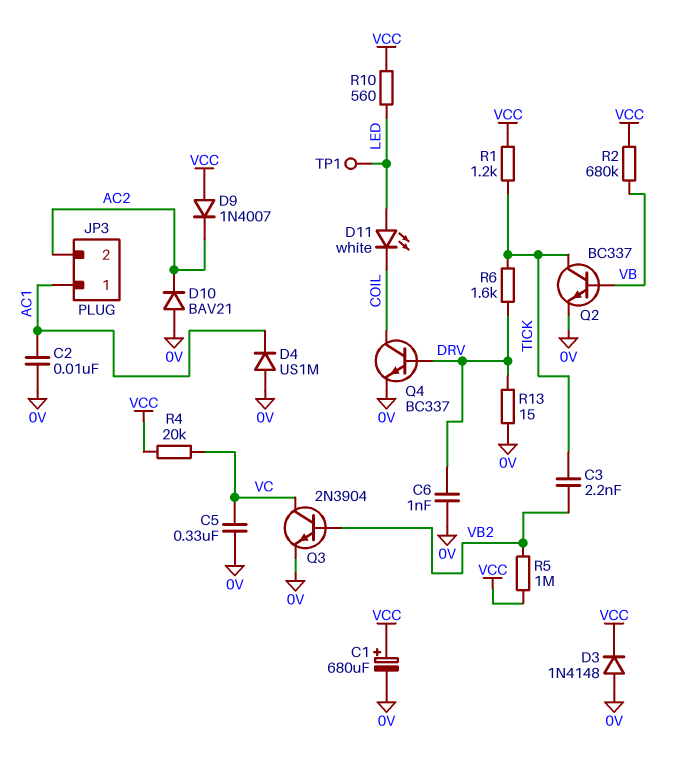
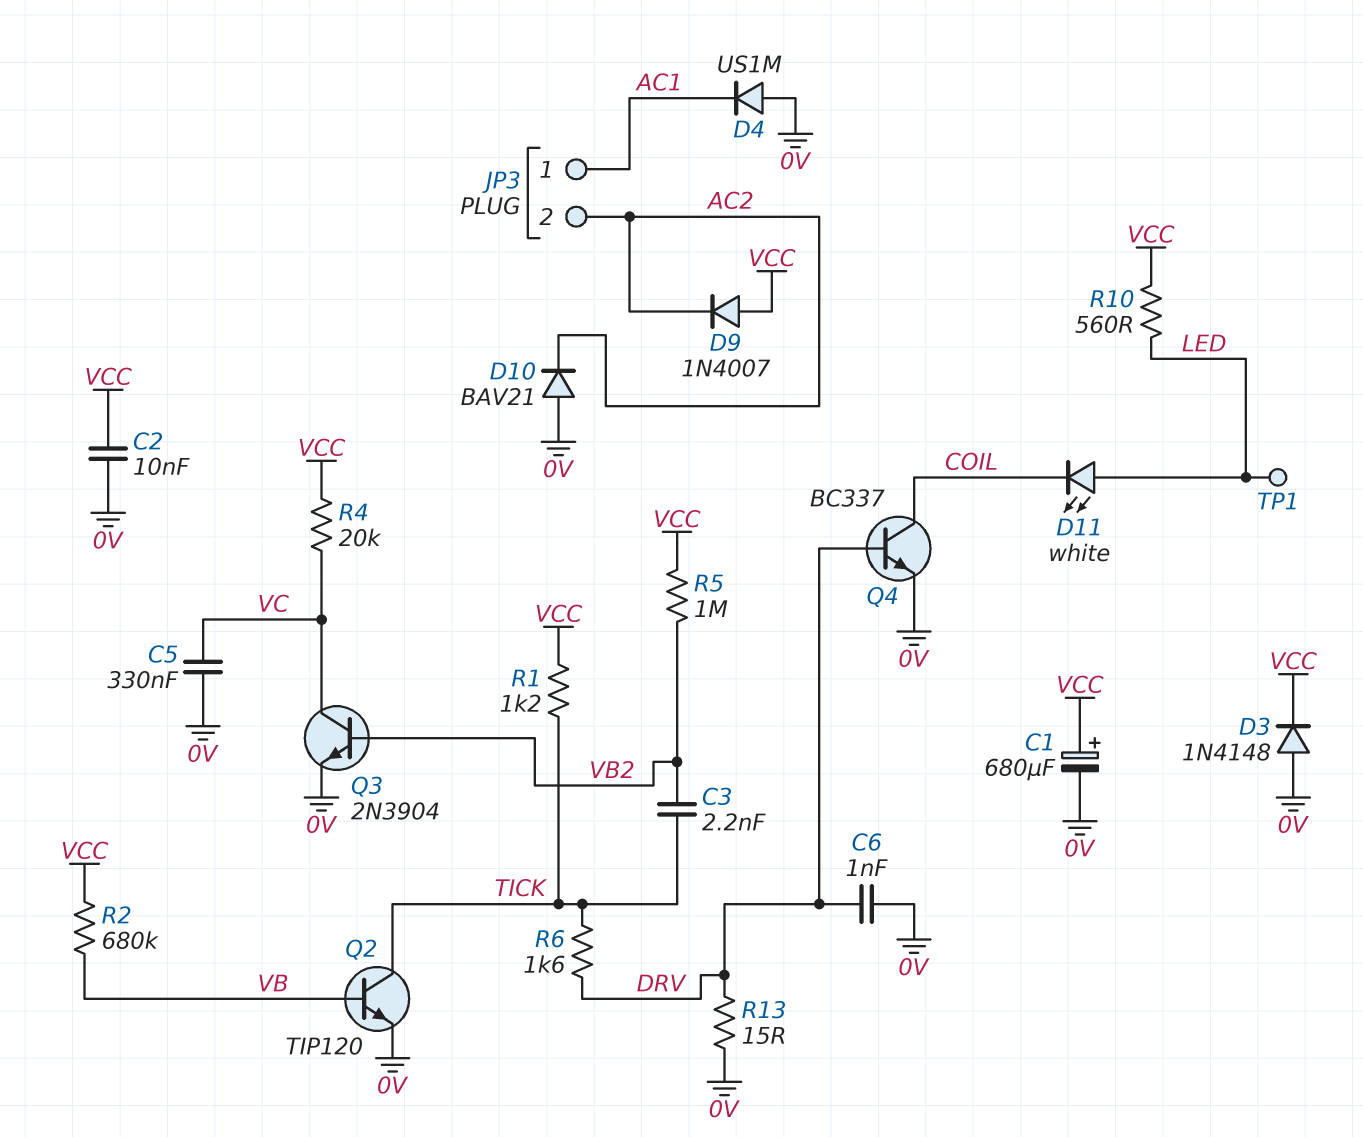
C2: 10nF (0V, AC1) -> 10nF (0V, VCC)
Q2: NPN BC337 (B VB, C TICK, E 0V) -> NPN TIP120 (B VB, C TICK, E 0V)

